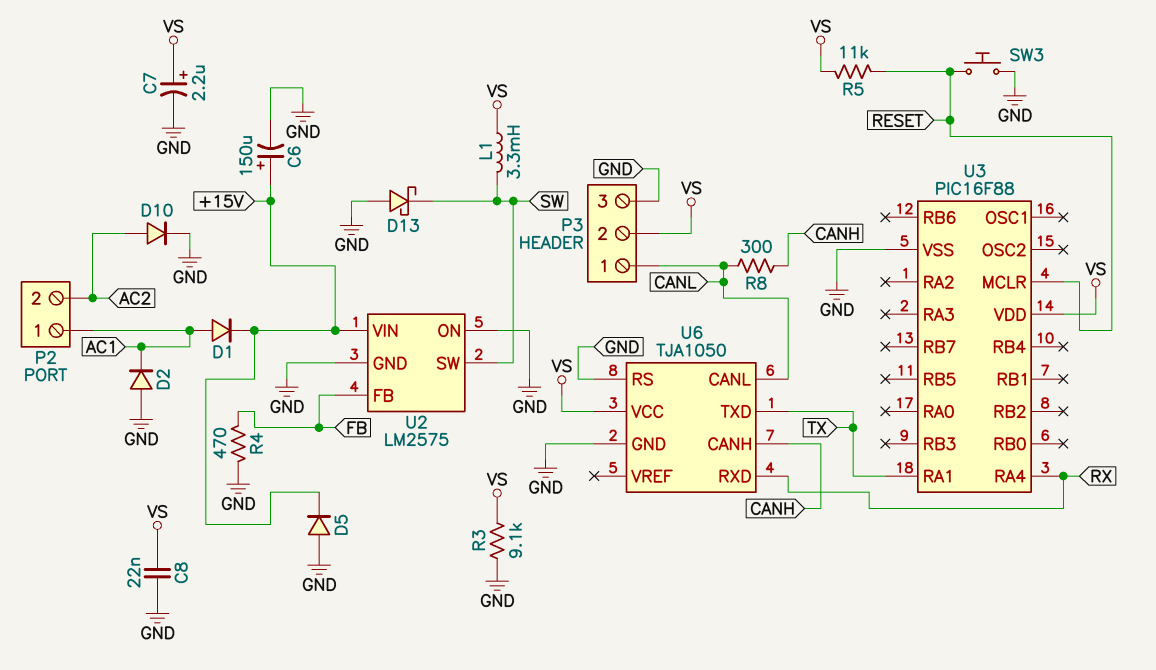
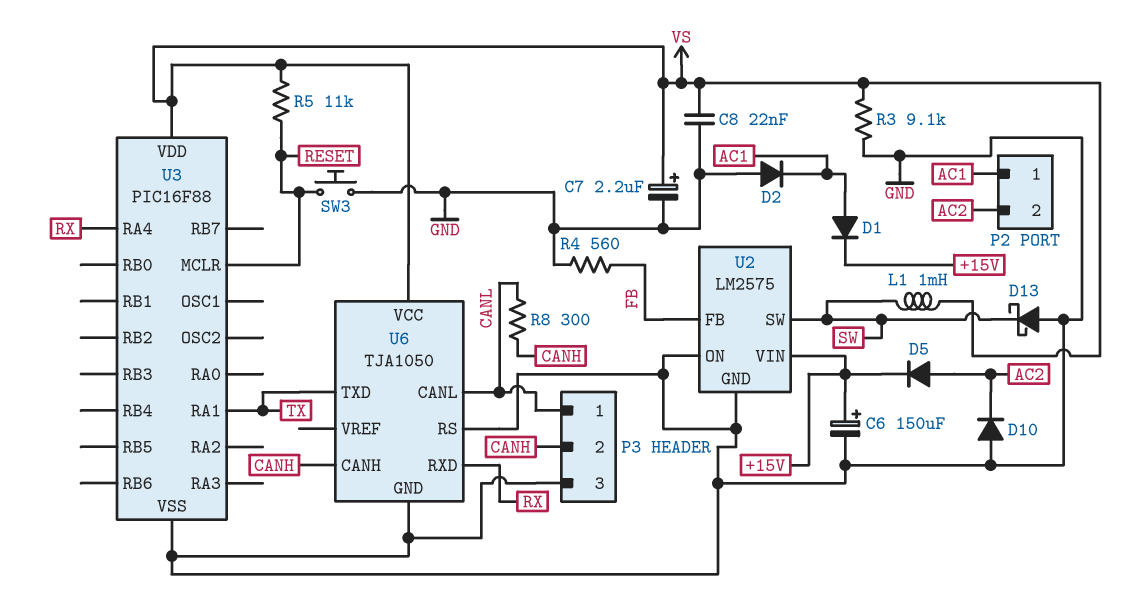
D5: diode (A GND, K +15V) -> diode (A AC2, K +15V)
D10: diode (A AC2, K GND) -> diode (A GND, K AC2)
L1: 3.3mH (SW, VS) -> 1mH (SW, VS)
P3 pin 2: VS -> CANH
R4: 470 (FB, GND) -> 560 (FB, GND)

